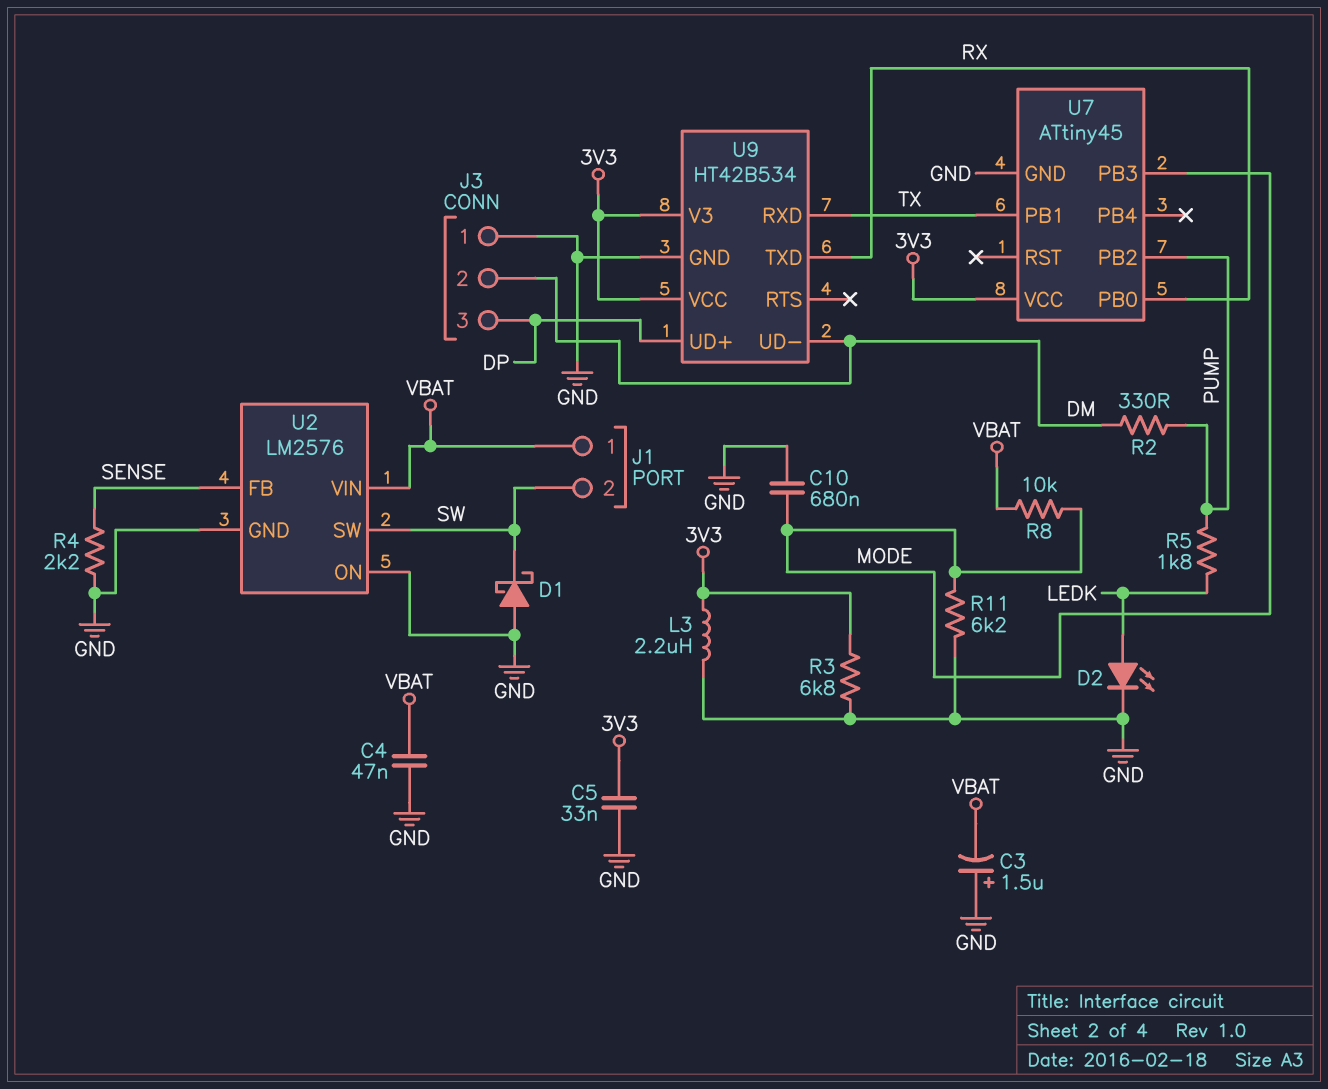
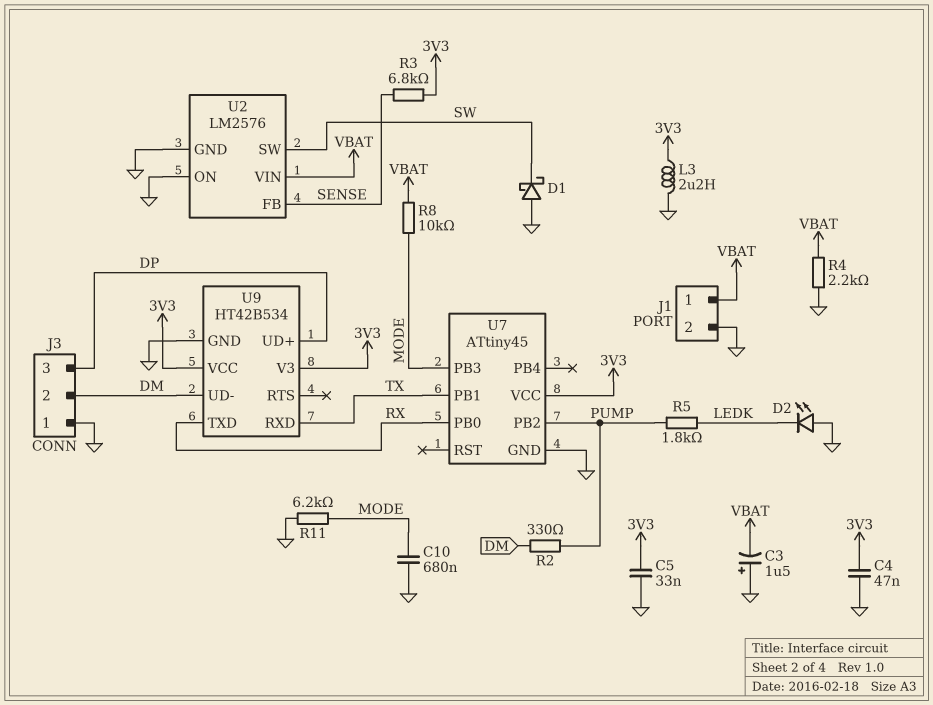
C4: 47nF (GND, VBAT) -> 47nF (3V3, GND)
D2: LED (A LEDK, K GND) -> LED (A GND, K LEDK)
J1 pin 2: SW -> GND
R3: 6.8k (3V3, GND) -> 6.8k (3V3, SENSE)
R4: 2.2k (GND, SENSE) -> 2.2k (GND, VBAT)

